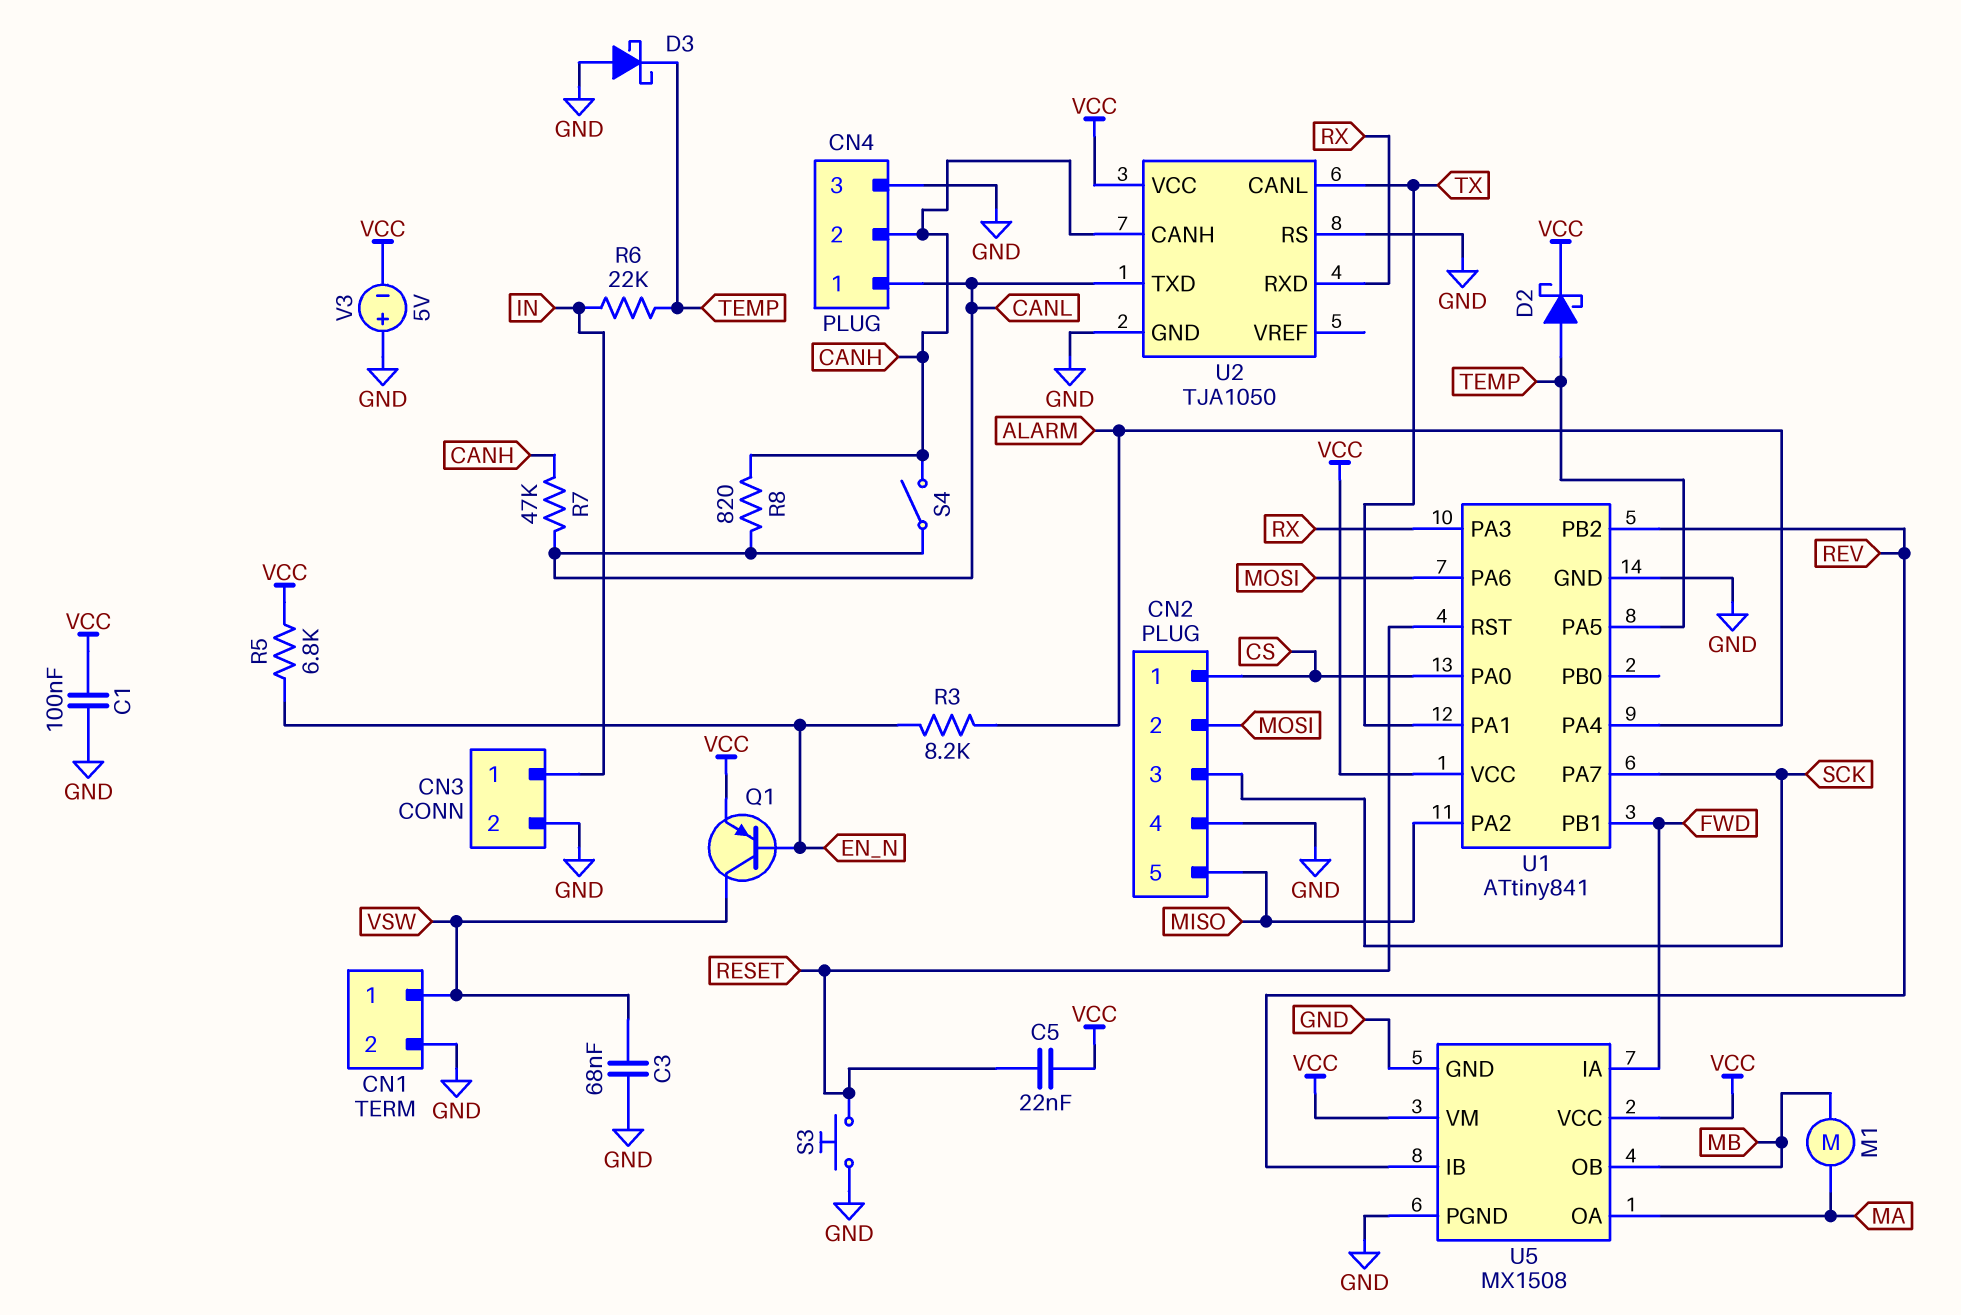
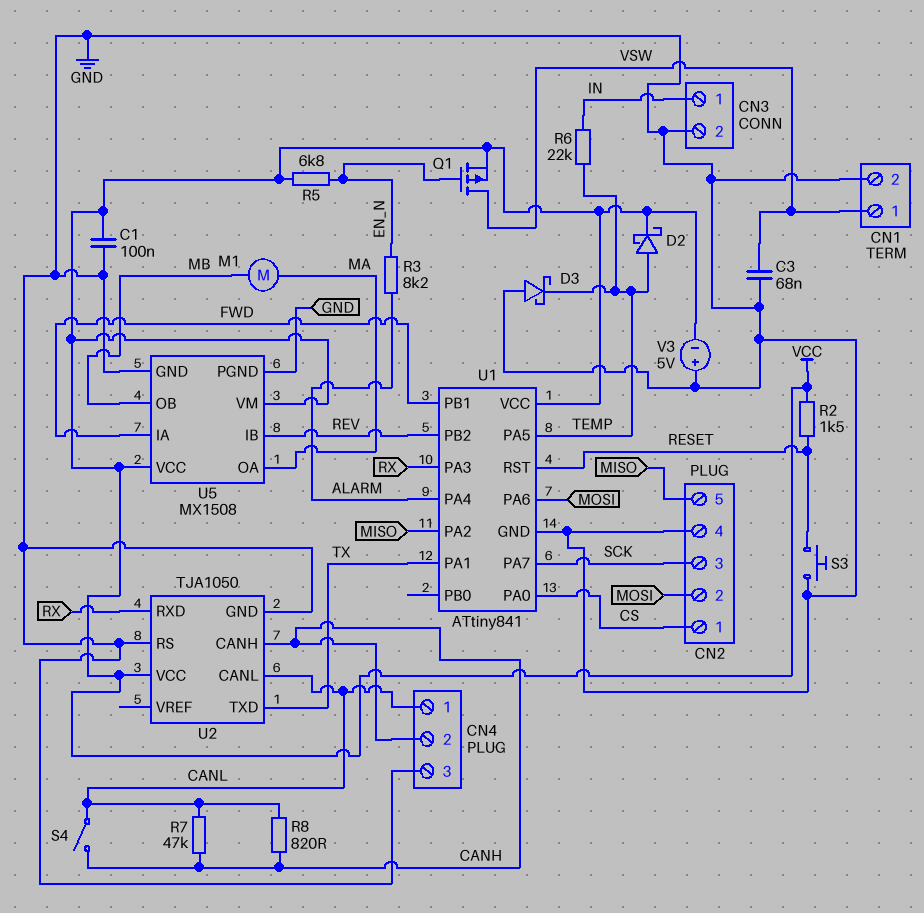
C5: 22nF (RESET, VCC) -> none
Q1: PNP (B EN_N, C VSW, E VCC) -> PMOS (G EN_N, D VSW, S VCC)
R2: none -> 1.5k (RESET, VCC)
U2 pin CANL: TX -> CANL
U2 pin TXD: CANL -> TX

